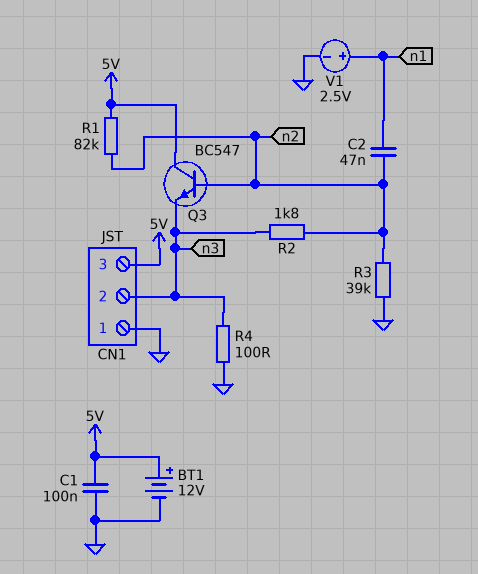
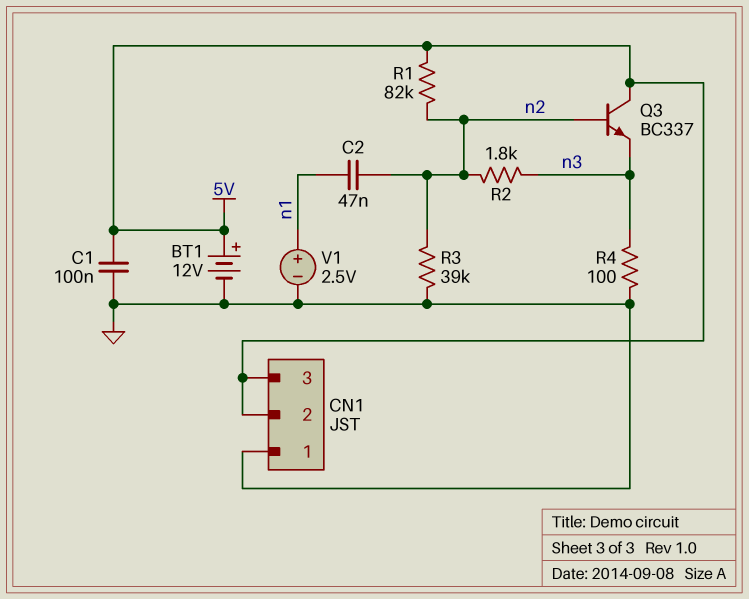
CN1 pin 2: n3 -> 5V
Q3: NPN BC547 (B n2, C 5V, E n3) -> NPN BC337 (B n2, C 5V, E n3)

